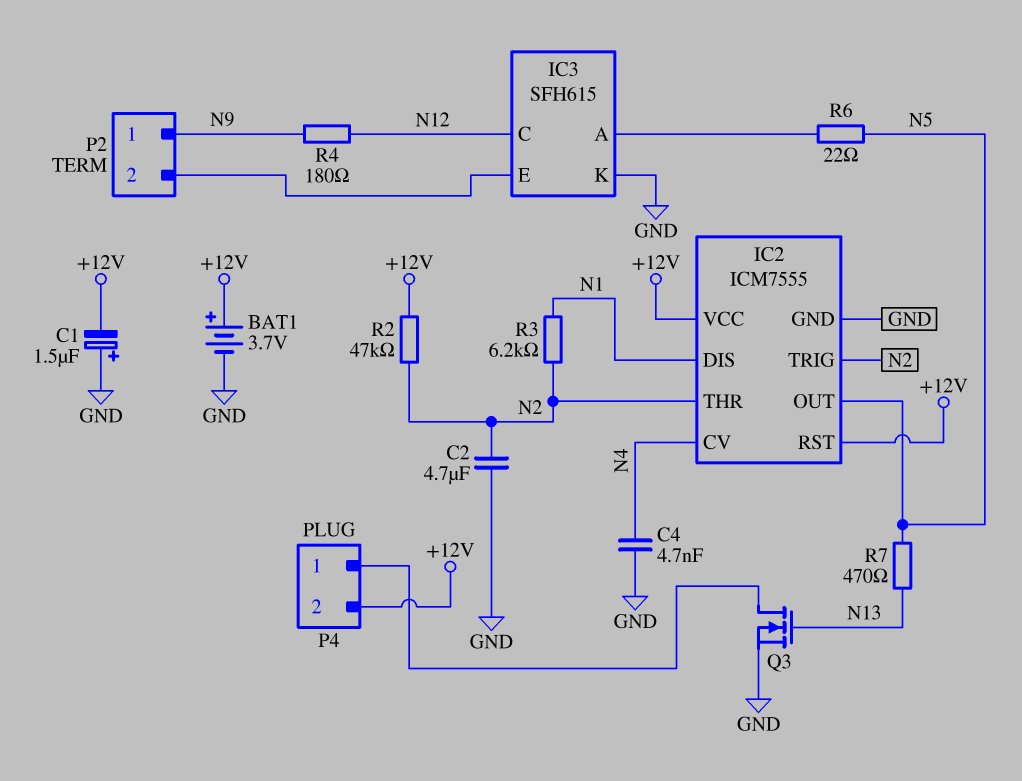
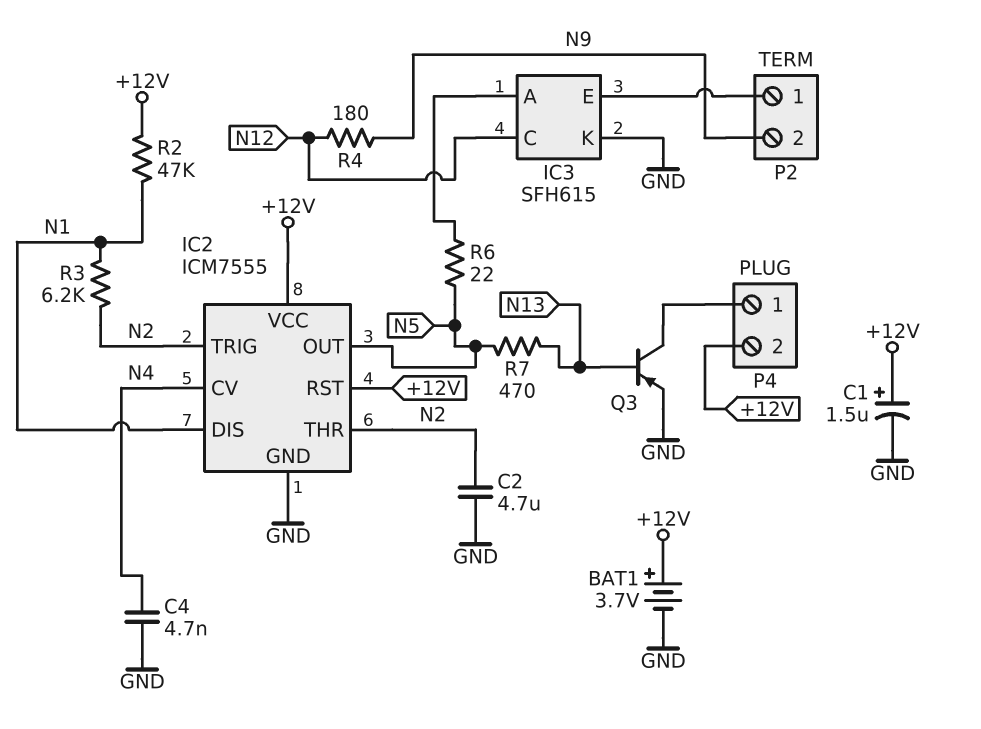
C1: 1.5uF (plus GND, minus +12V) -> 1.5uF (plus +12V, minus GND)
P2 pin 1: N9 -> IC3/E
P2 pin 2: IC3/E -> N9
Q3: NMOS (G N13, D P4/1, S GND) -> PNP (B N13, C P4/1, E GND)
R2: 47k (+12V, N2) -> 47k (+12V, N1)

